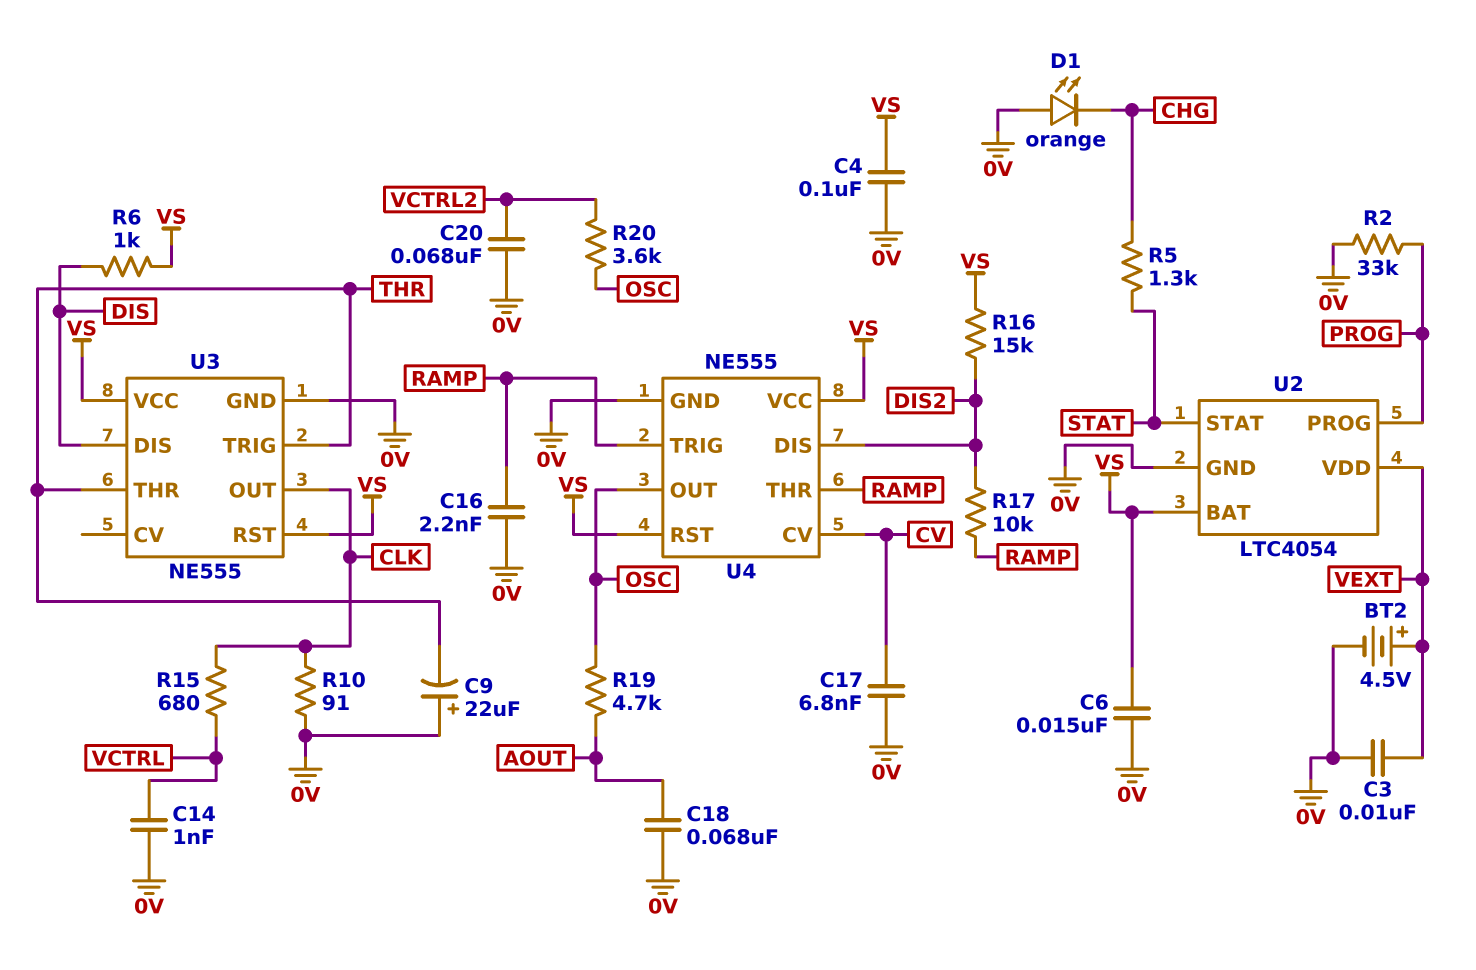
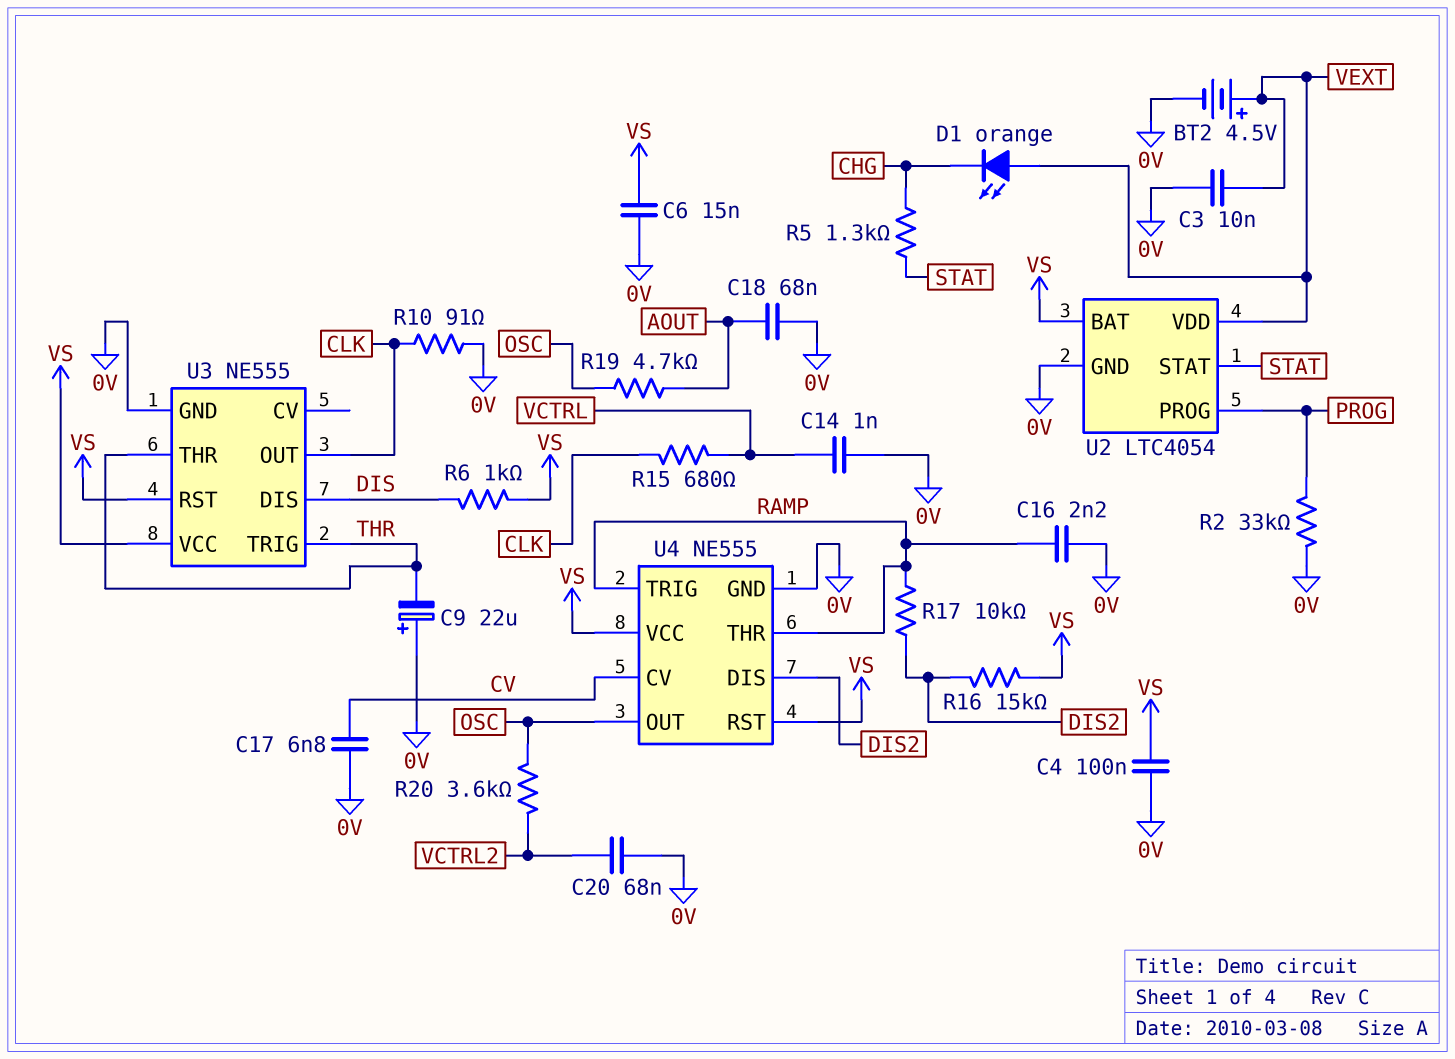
D1: LED orange (A 0V, K CHG) -> LED orange (A VEXT, K CHG)

